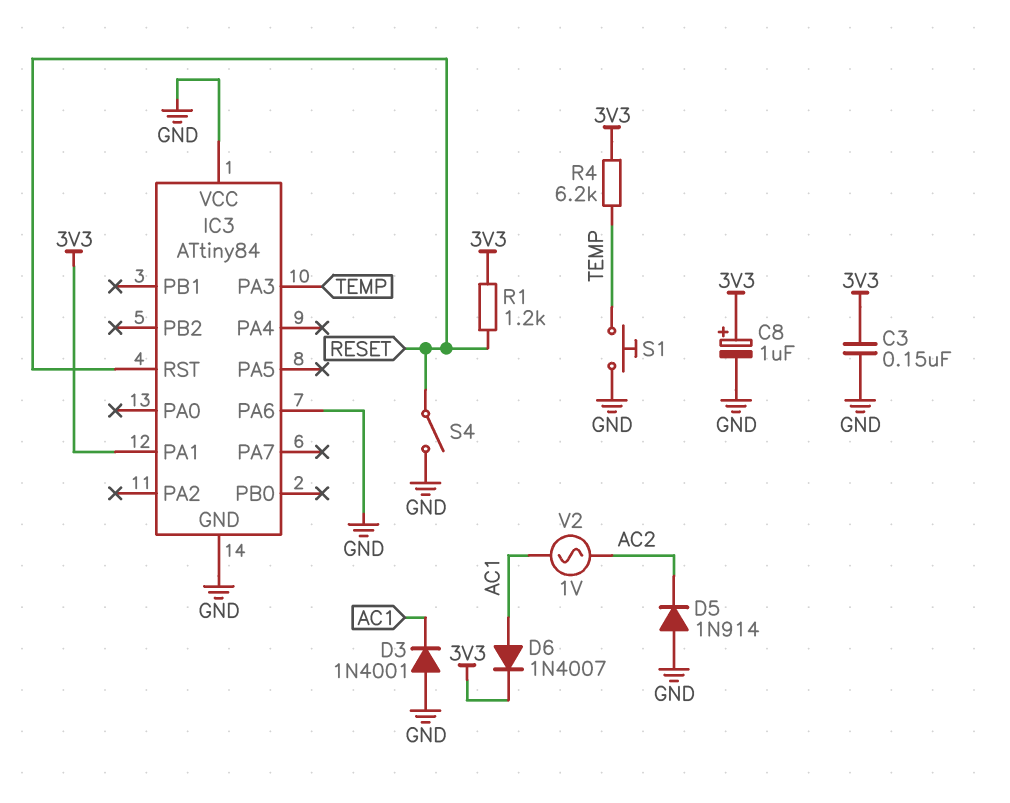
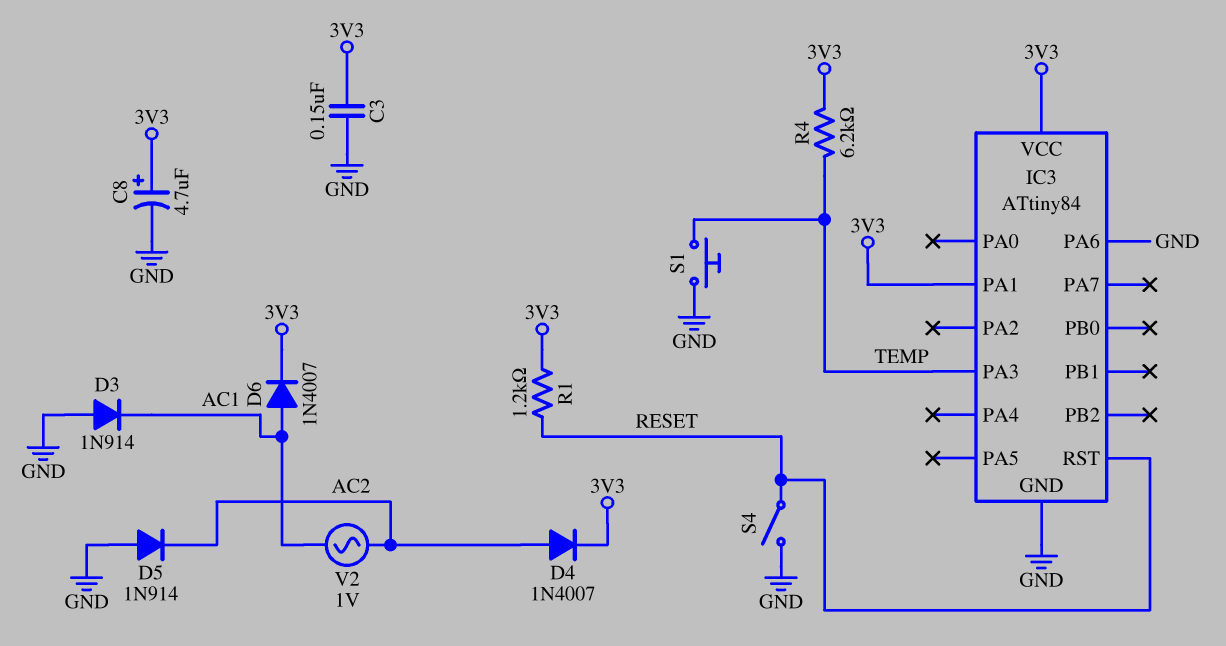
C8: 1uF (plus 3V3, minus GND) -> 4.7uF (plus 3V3, minus GND)
D3: diode 1N4001 (A GND, K AC1) -> diode 1N914 (A GND, K AC1)
D4: none -> diode 1N4007 (A AC2, K 3V3)
IC3 pin VCC: GND -> 3V3

